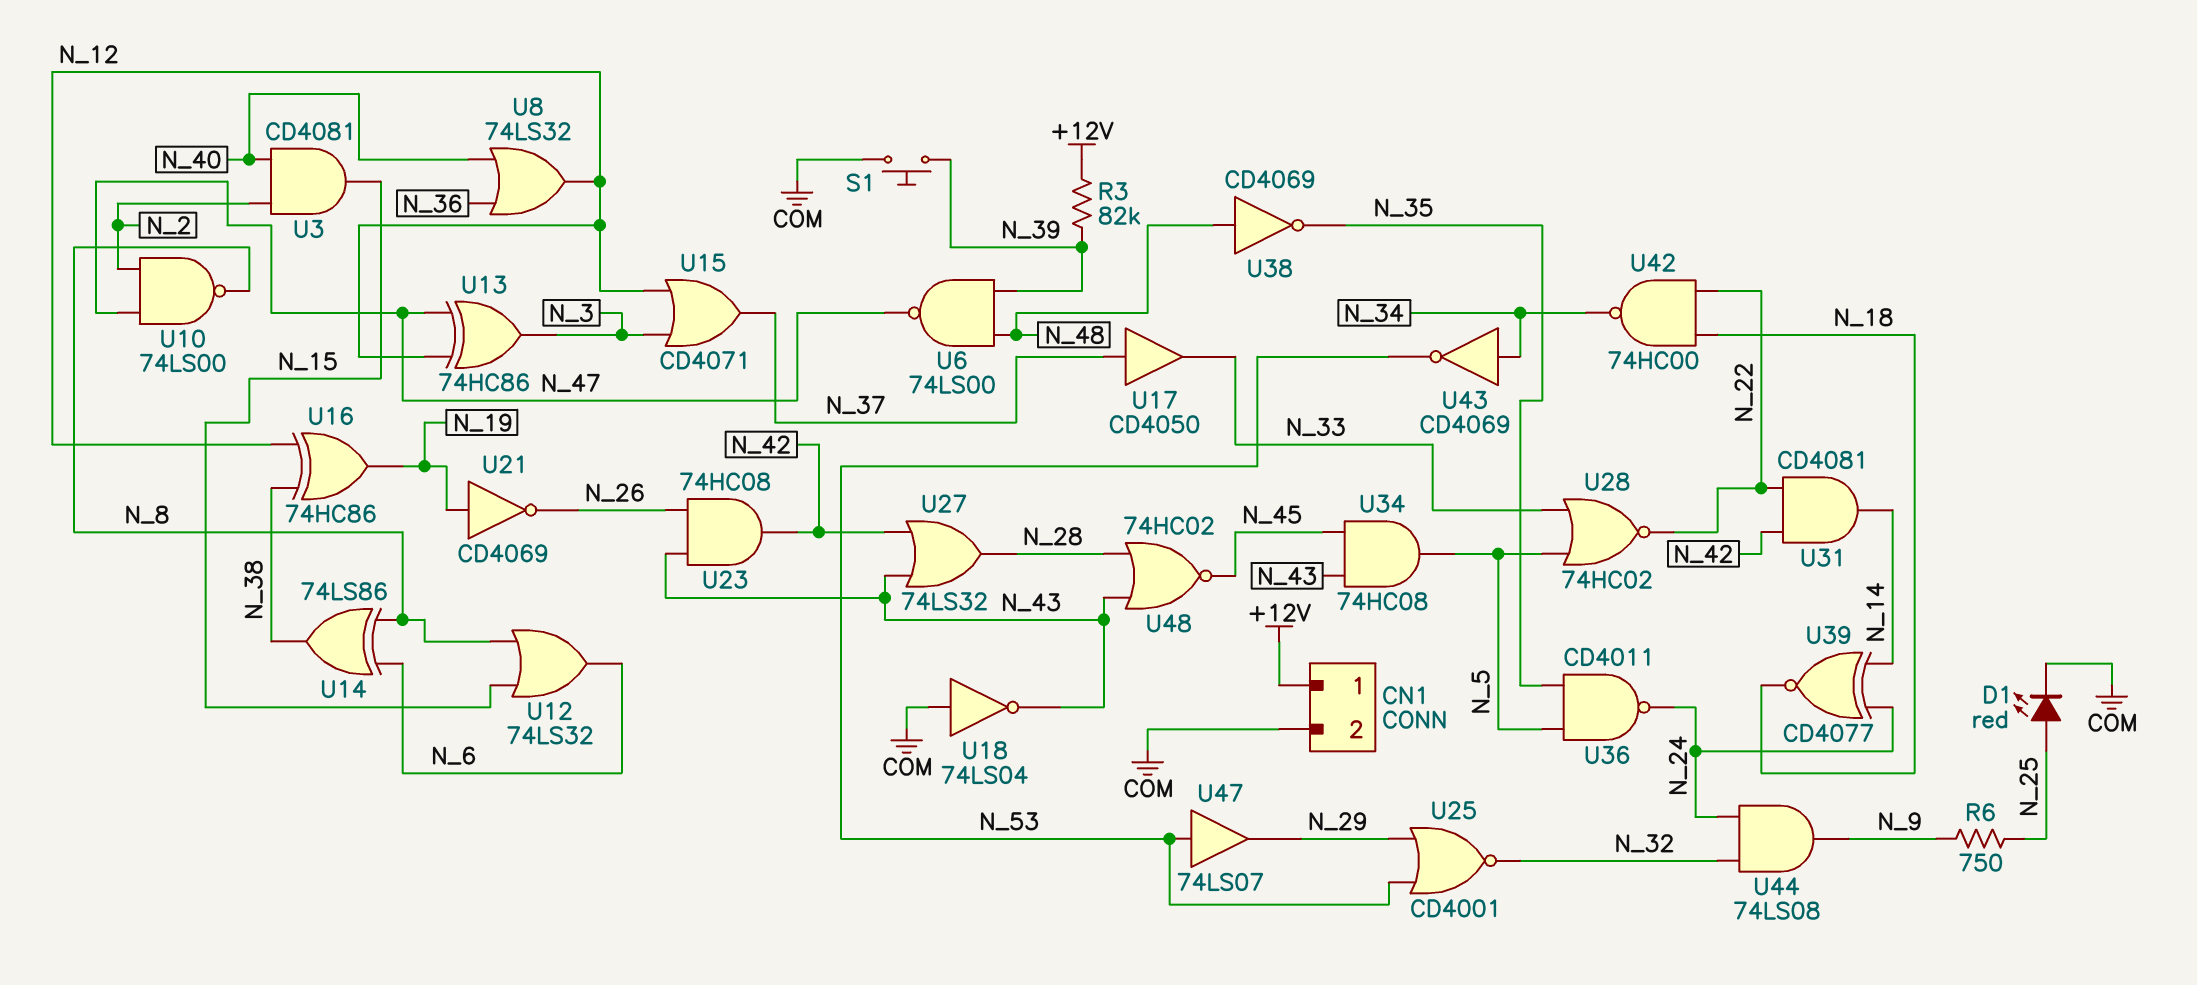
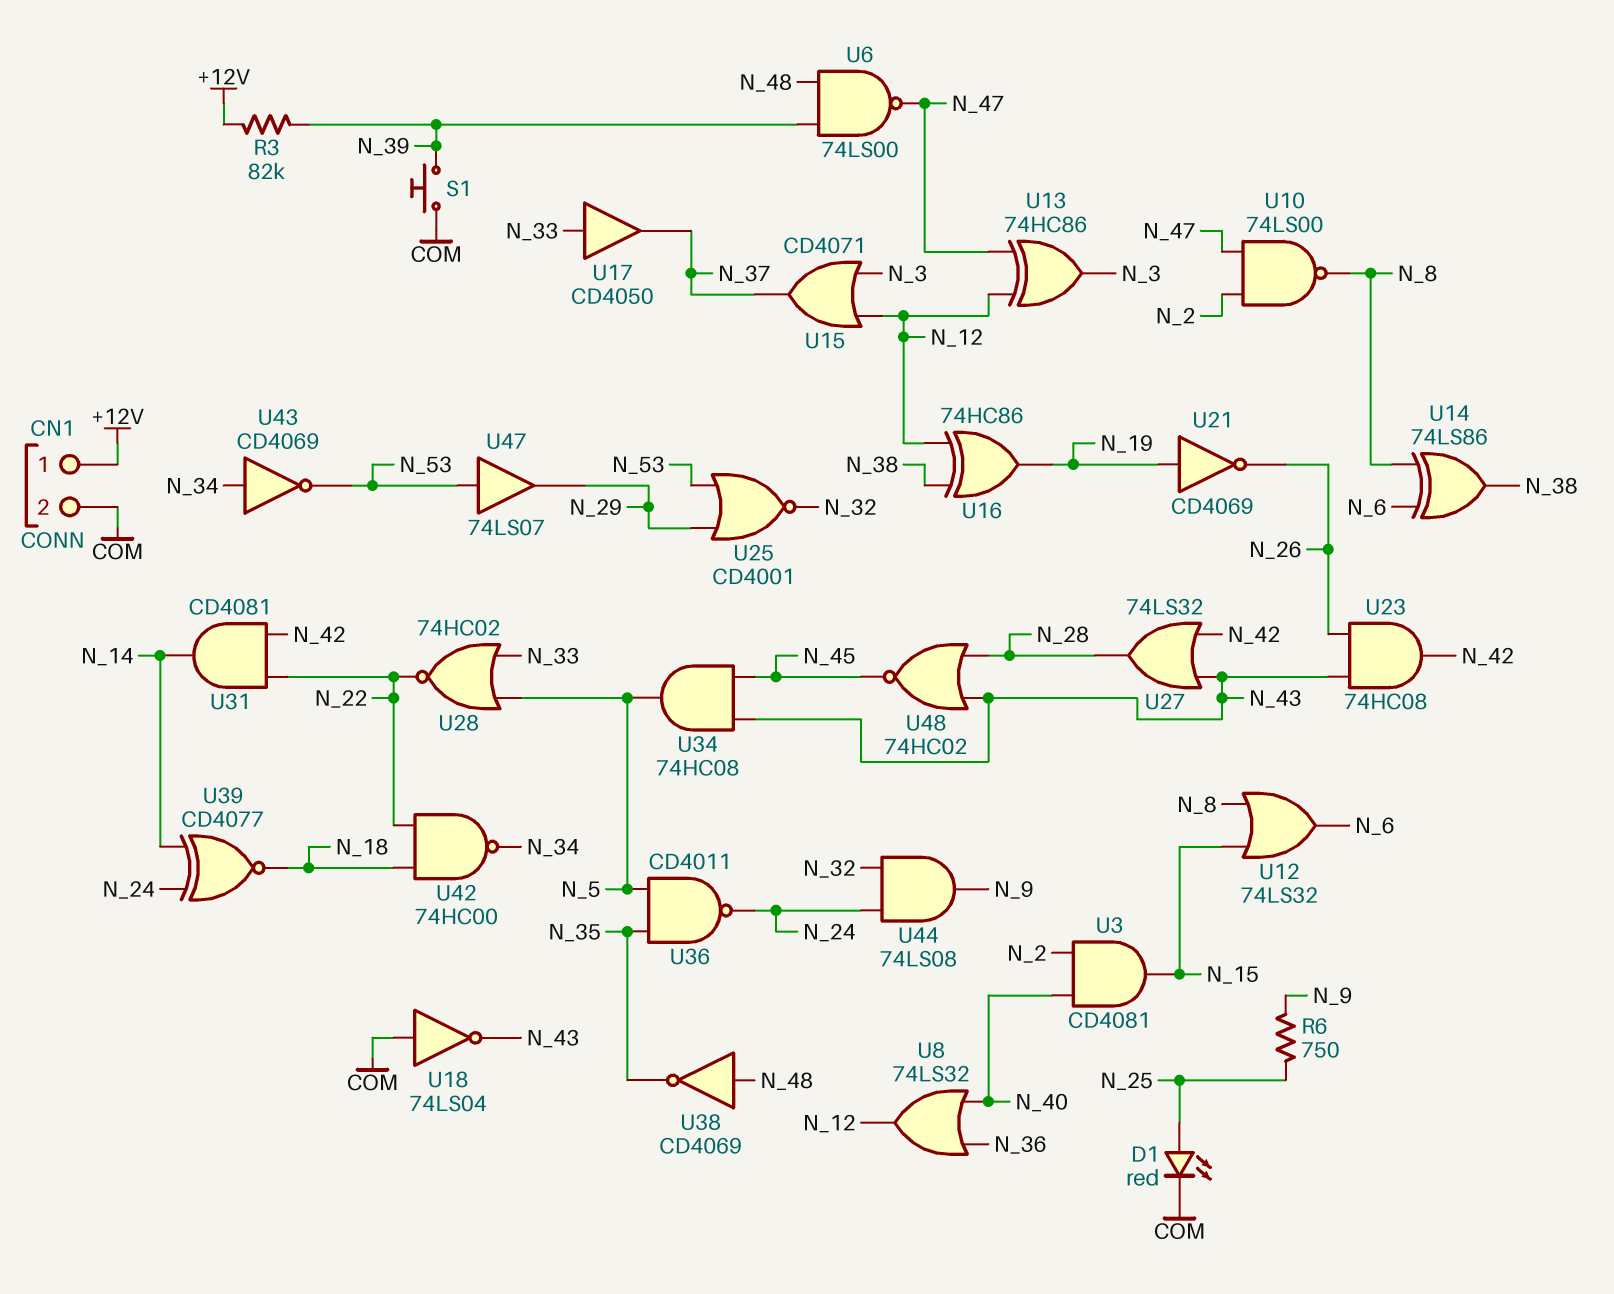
U17: buffer CD4050 (in N_37, out N_33) -> buffer CD4050 (in N_33, out N_37)

